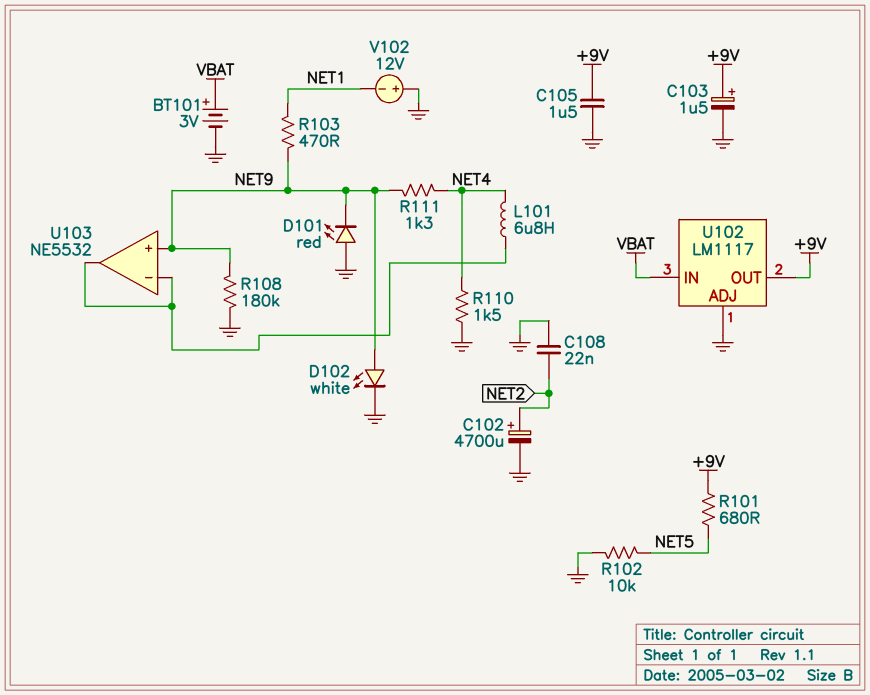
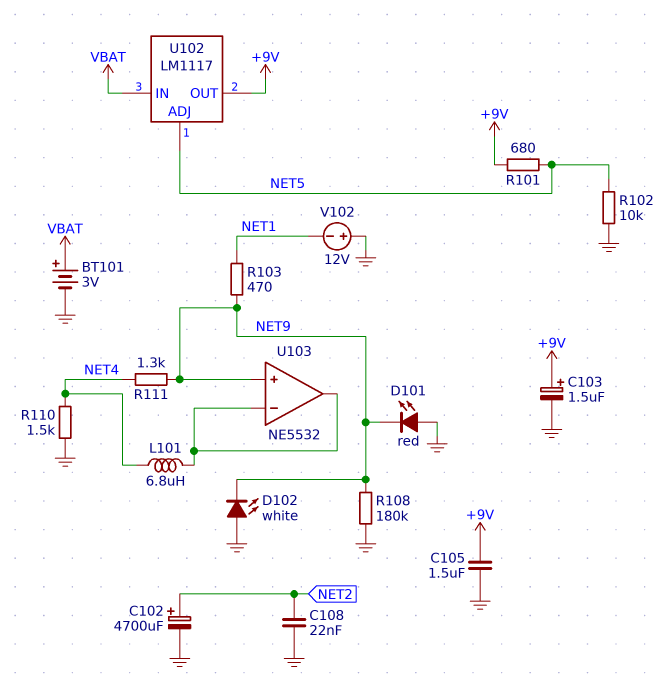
D102: LED white (A NET9, K GND) -> LED white (A GND, K NET9)
U102 pin ADJ: GND -> NET5

